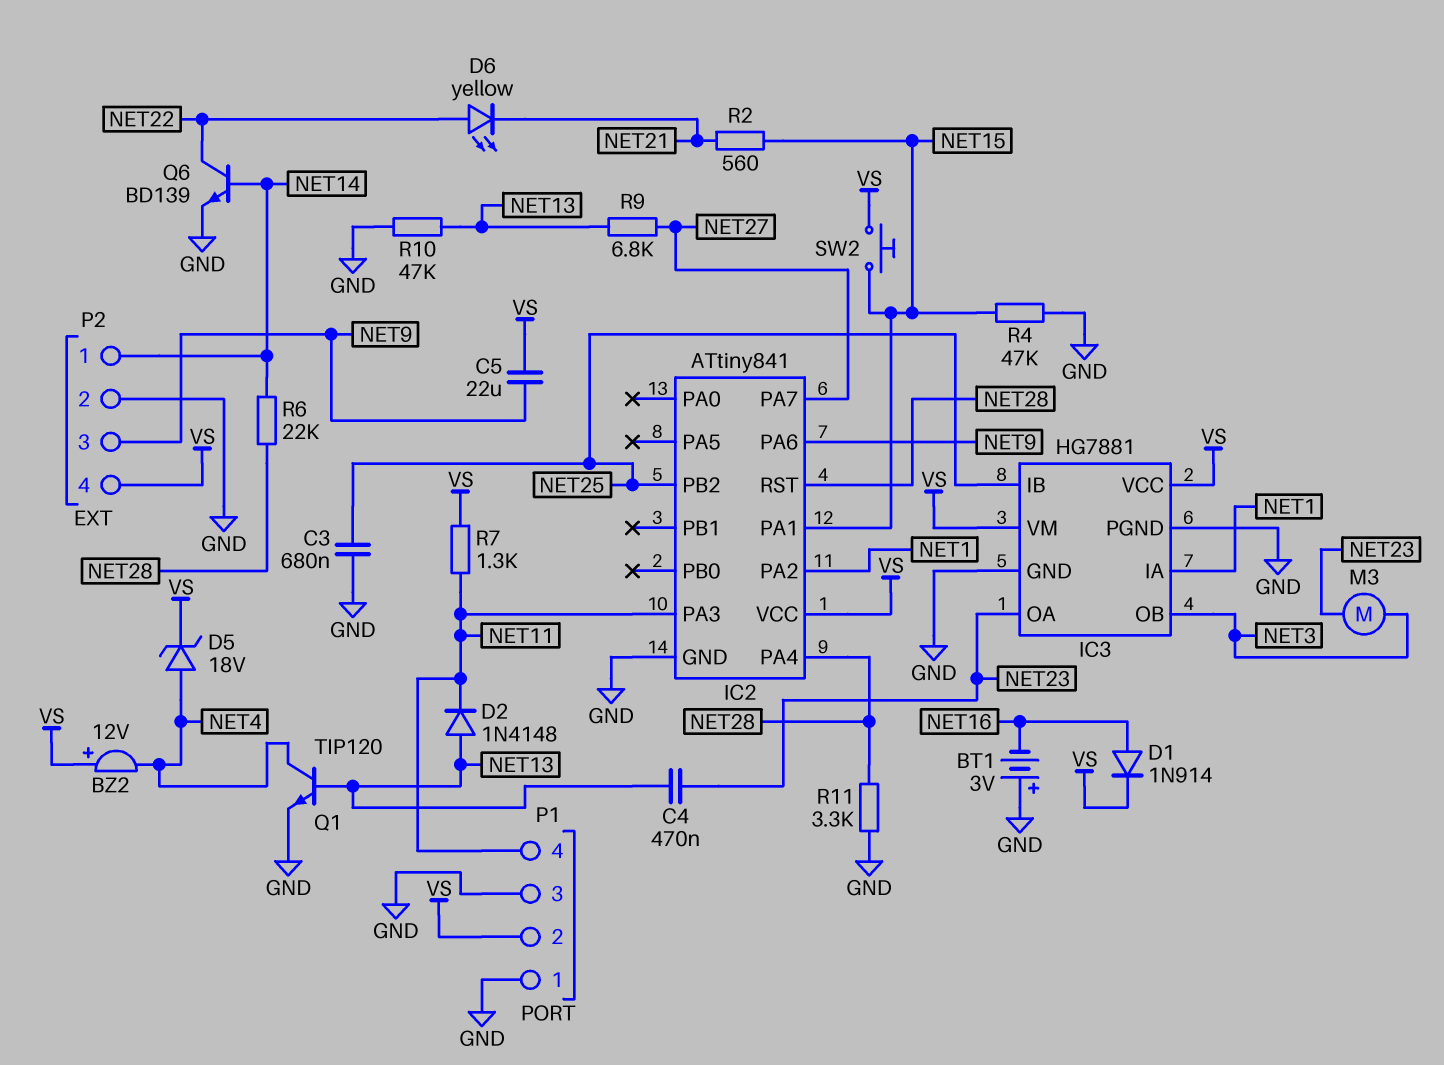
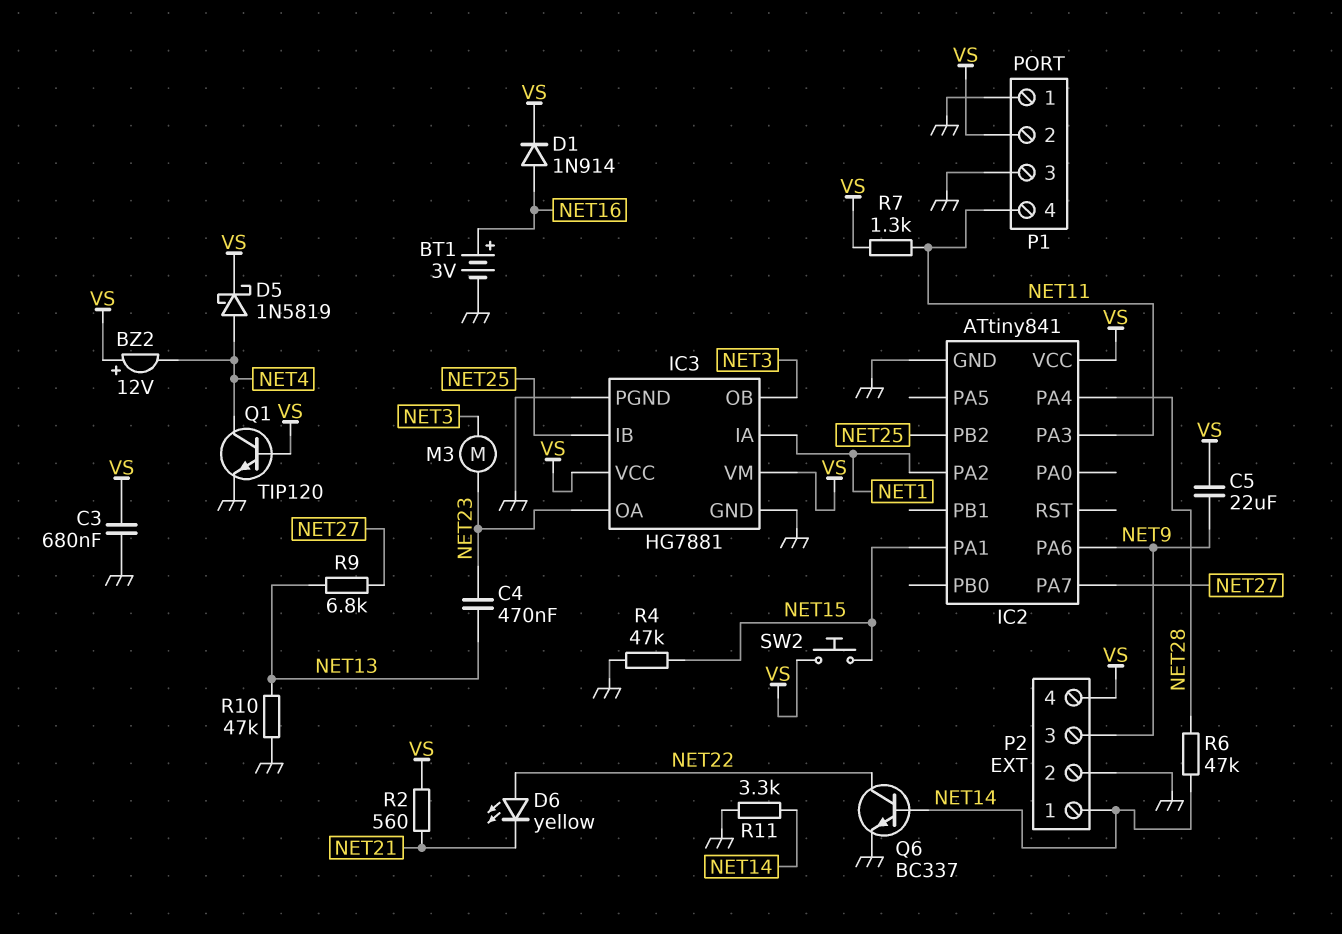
BT1: 3V (plus GND, minus NET16) -> 3V (plus NET16, minus GND)
C3: 680nF (GND, NET25) -> 680nF (GND, VS)
D2: diode 1N4148 (A NET13, K NET11) -> none
D5: zener 18V (A NET4, K VS) -> schottky 1N5819 (A NET4, K VS)
IC2 pin RST: NET28 -> none
Q1: NPN TIP120 (B NET13, C NET4, E GND) -> NPN TIP120 (B VS, C NET4, E GND)
Q6: NPN BD139 (B NET14, C NET22, E GND) -> NPN BC337 (B NET14, C NET22, E GND)
R2: 560 (NET15, NET21) -> 560 (NET21, VS)
R6: 22k (NET14, NET28) -> 47k (NET14, NET28)
R11: 3.3k (GND, NET28) -> 3.3k (GND, NET14)

